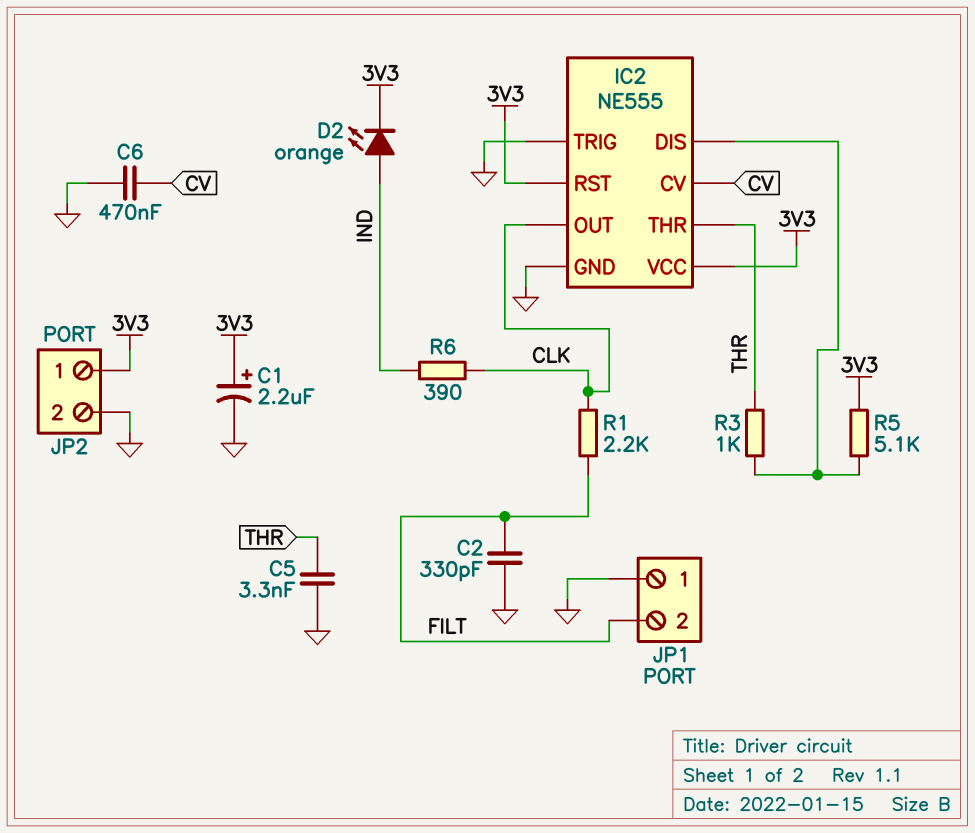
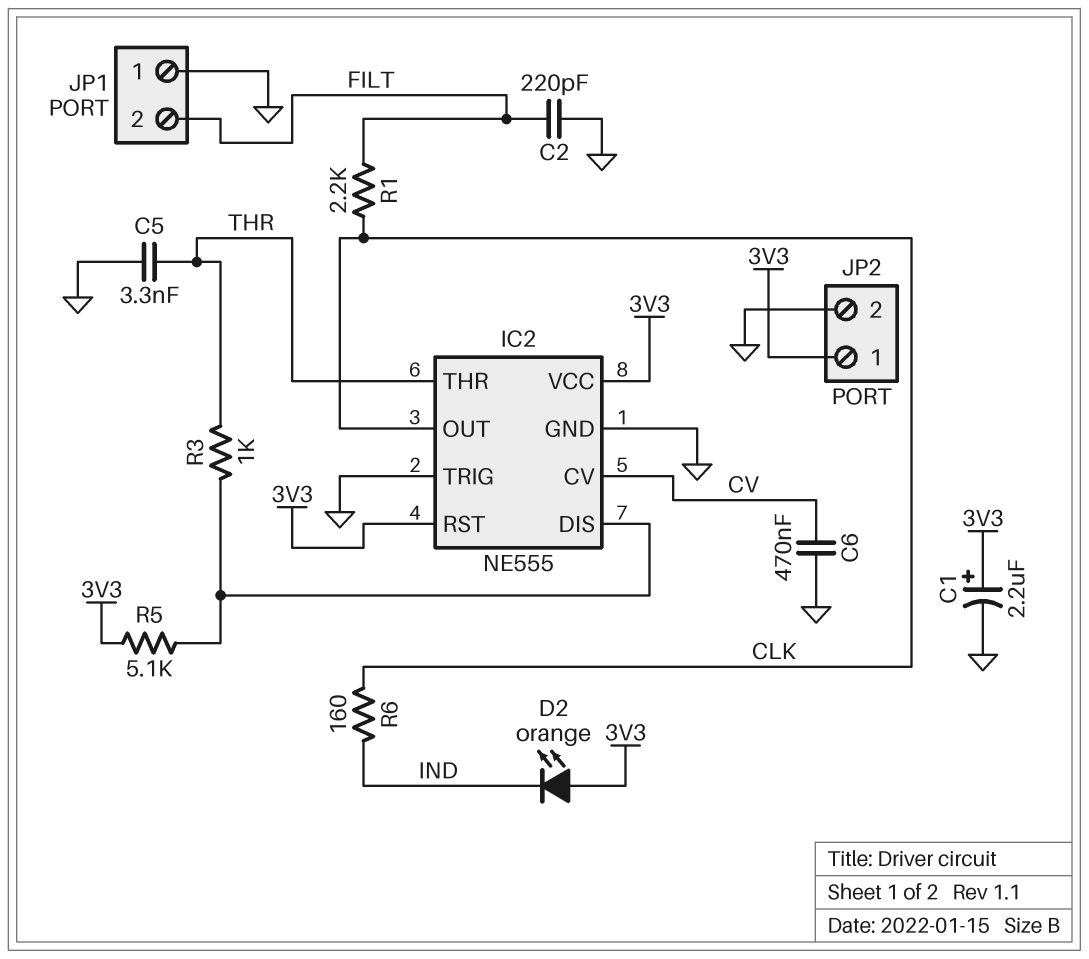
C2: 330pF (FILT, GND) -> 220pF (FILT, GND)
D2: LED orange (A IND, K 3V3) -> LED orange (A 3V3, K IND)
R6: 390 (CLK, IND) -> 160 (CLK, IND)

